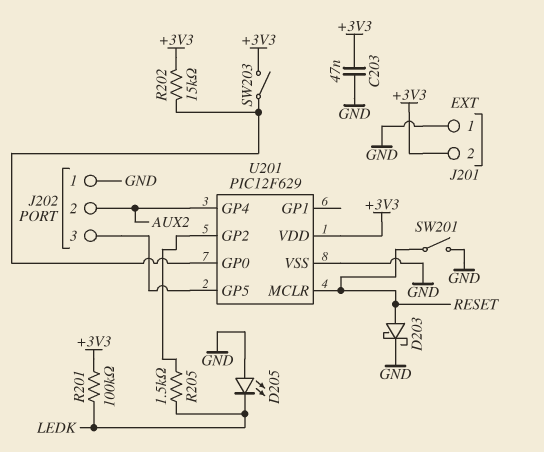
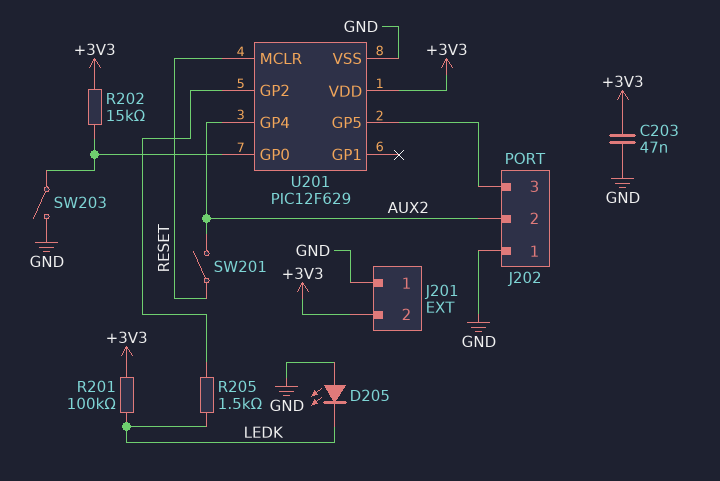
D203: schottky (A RESET, K GND) -> none
SW201: switch (GND, RESET) -> switch (AUX2, RESET)
SW203: switch (+3V3, U201/GP0) -> switch (GND, U201/GP0)

